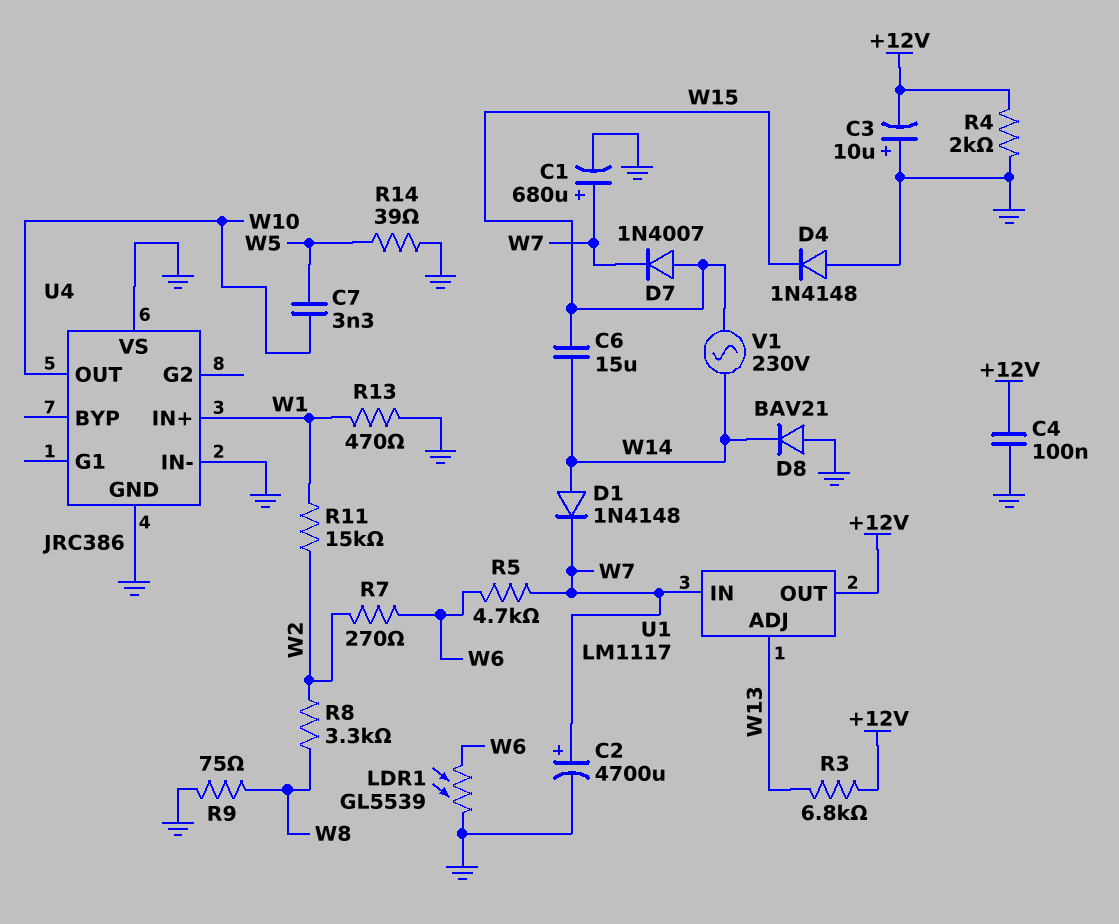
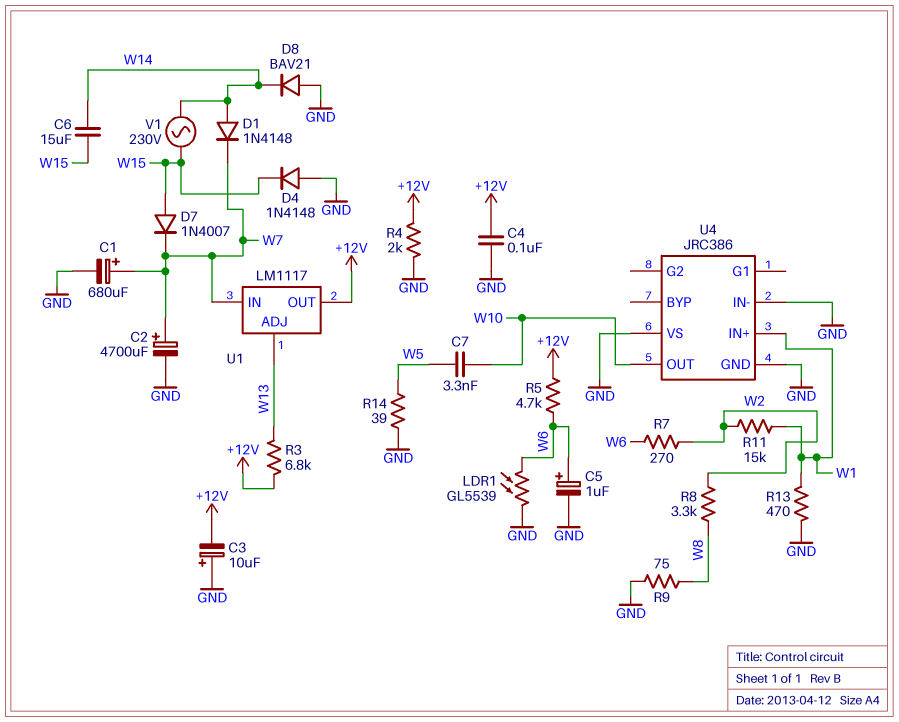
C5: none -> 1uF (plus W6, minus GND)
R5: 4.7k (W6, W7) -> 4.7k (+12V, W6)

